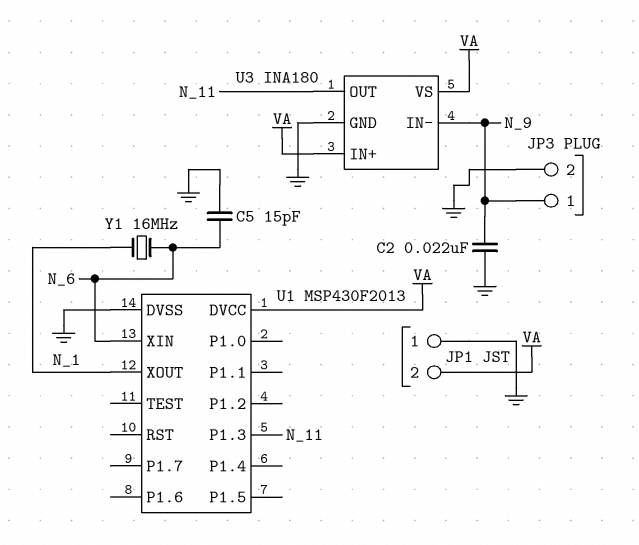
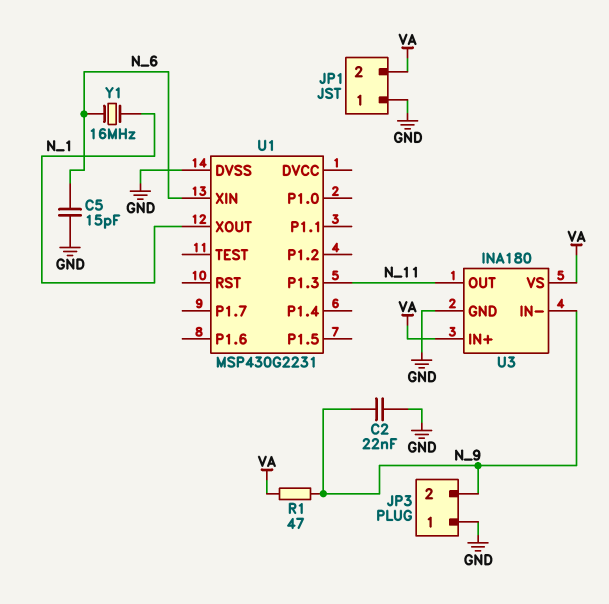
JP3 pin 1: N_9 -> GND
JP3 pin 2: GND -> N_9
R1: none -> 47 (N_9, VA)
U1: MSP430F2013 -> MSP430G2231
U1 pin DVCC: VA -> none

